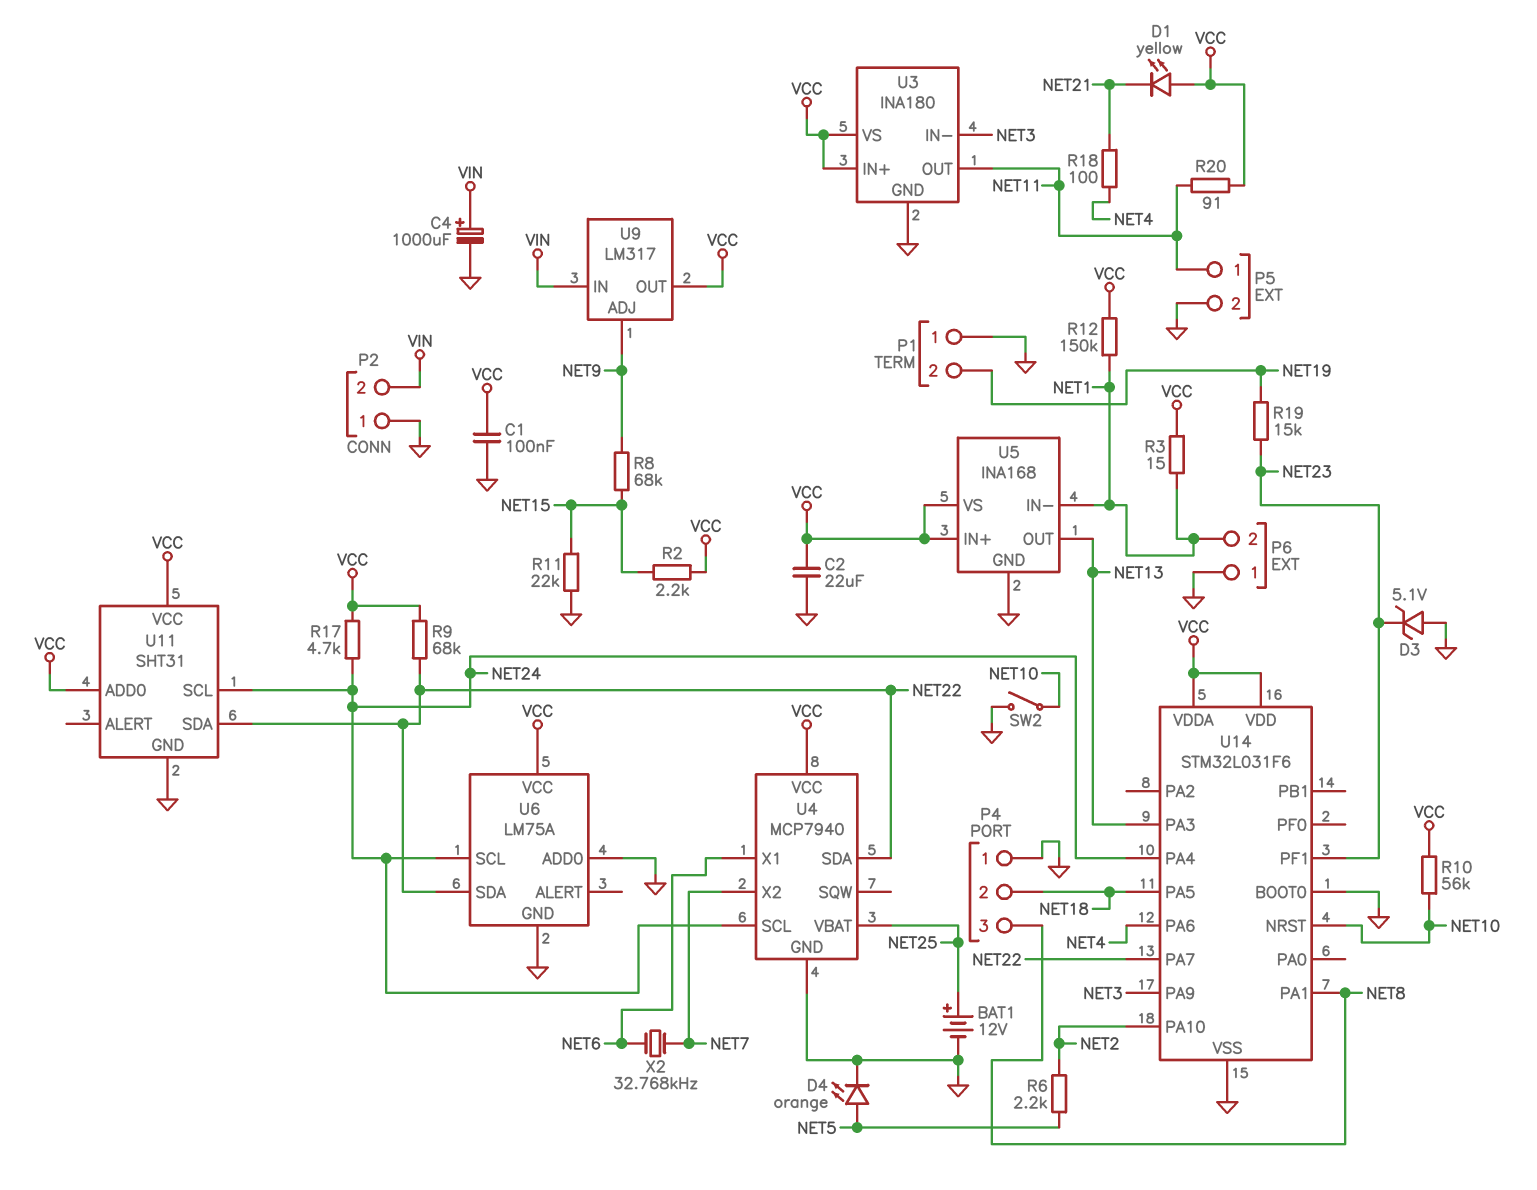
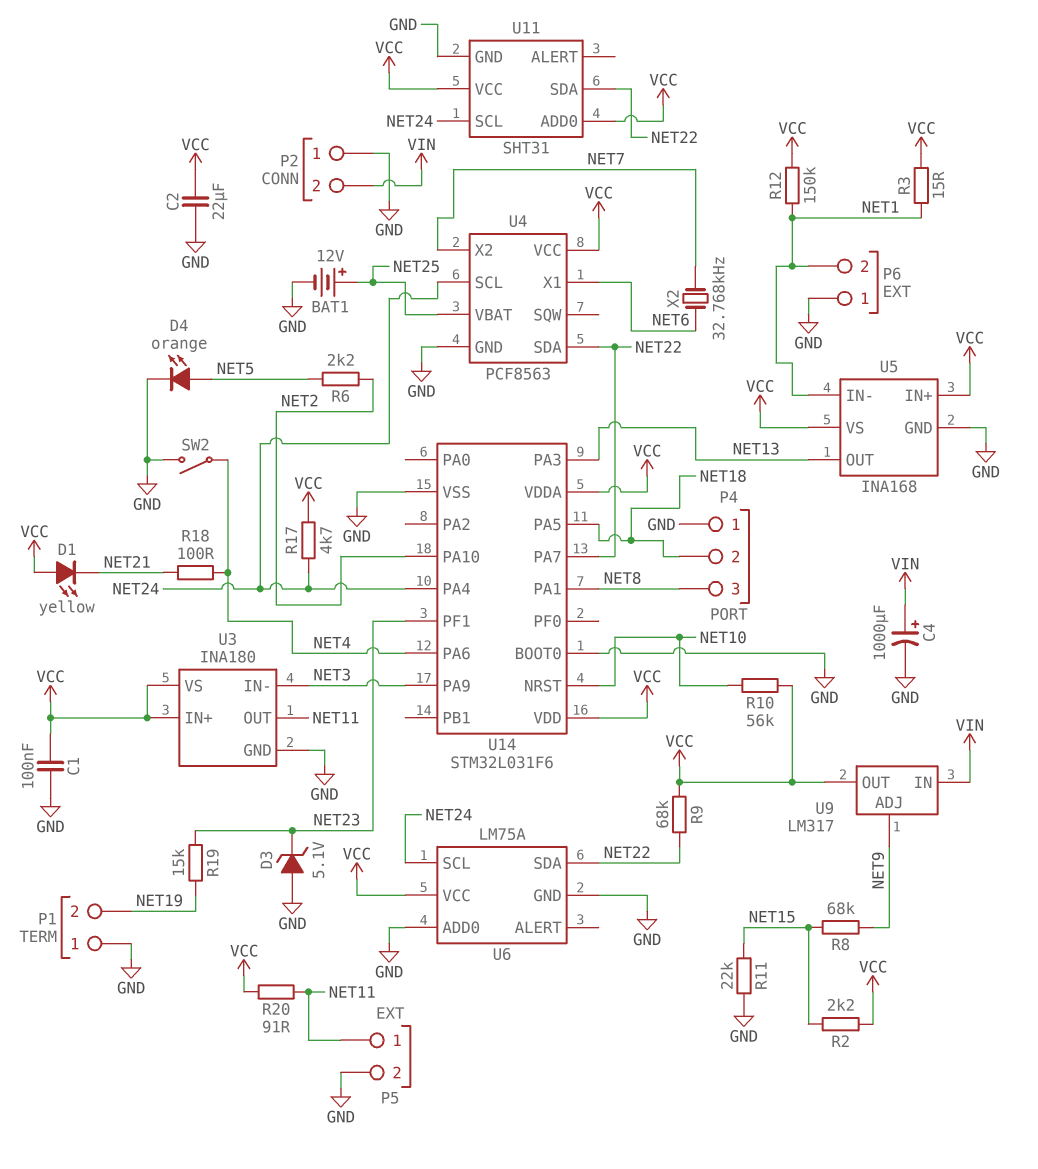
SW2: switch (GND, NET10) -> switch (GND, NET4)
U4: MCP7940 -> PCF8563

